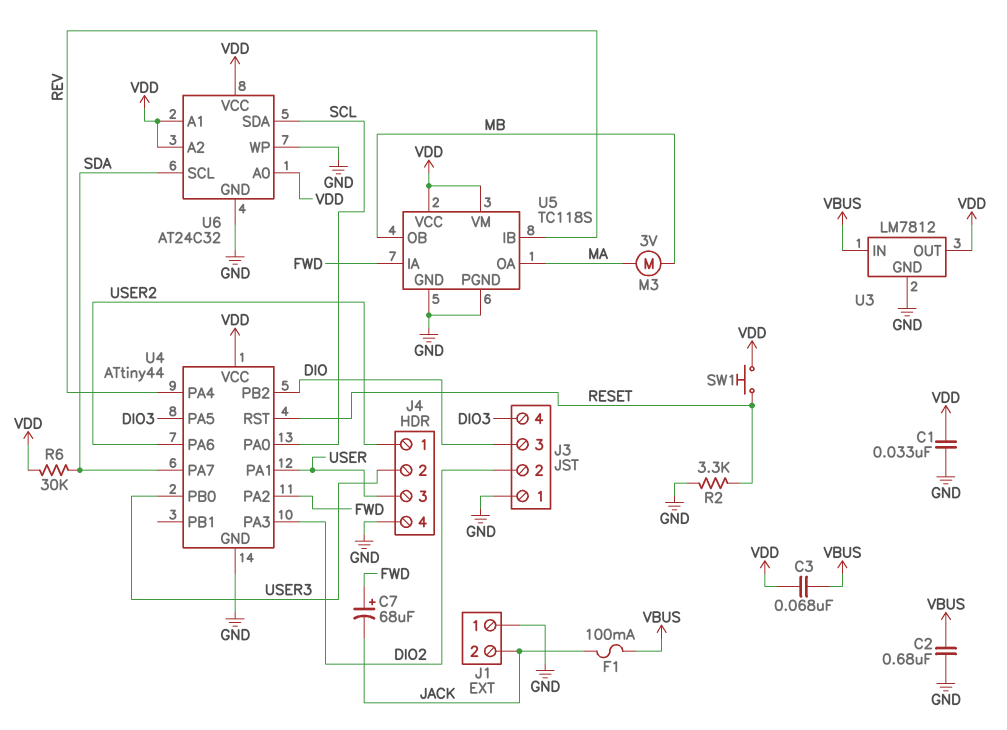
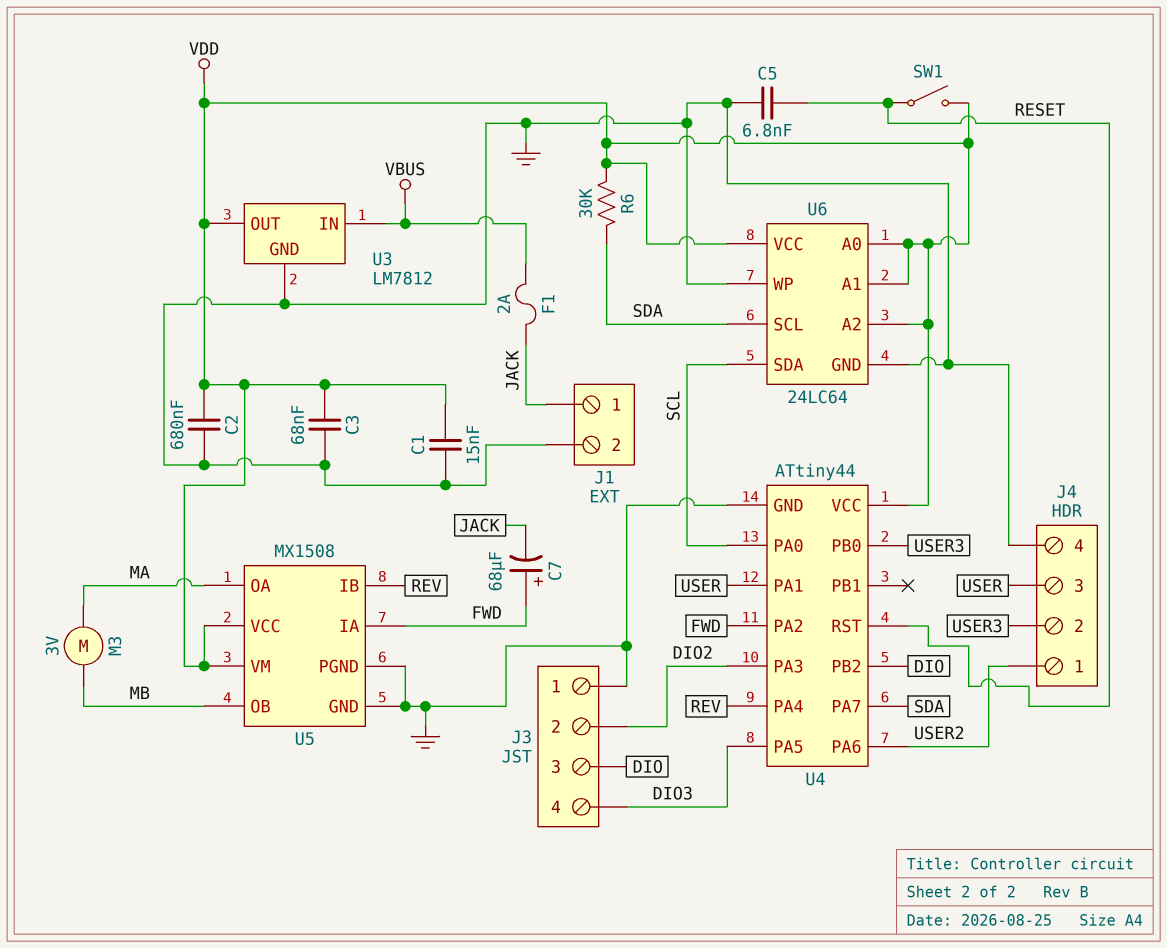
C1: 33nF (GND, VDD) -> 15nF (GND, VDD)
C2: 680nF (GND, VBUS) -> 680nF (GND, VDD)
C3: 68nF (VBUS, VDD) -> 68nF (GND, VDD)
C5: none -> 6.8nF (GND, RESET)
F1: 100mA (JACK, VBUS) -> 2A (JACK, VBUS)
J1 pin 1: GND -> JACK
J1 pin 2: JACK -> GND
R2: 3.3k (GND, RESET) -> none
SW1: button (RESET, VDD) -> switch (RESET, VDD)
U5: TC118S -> MX1508
U6: AT24C32 -> 24LC64

